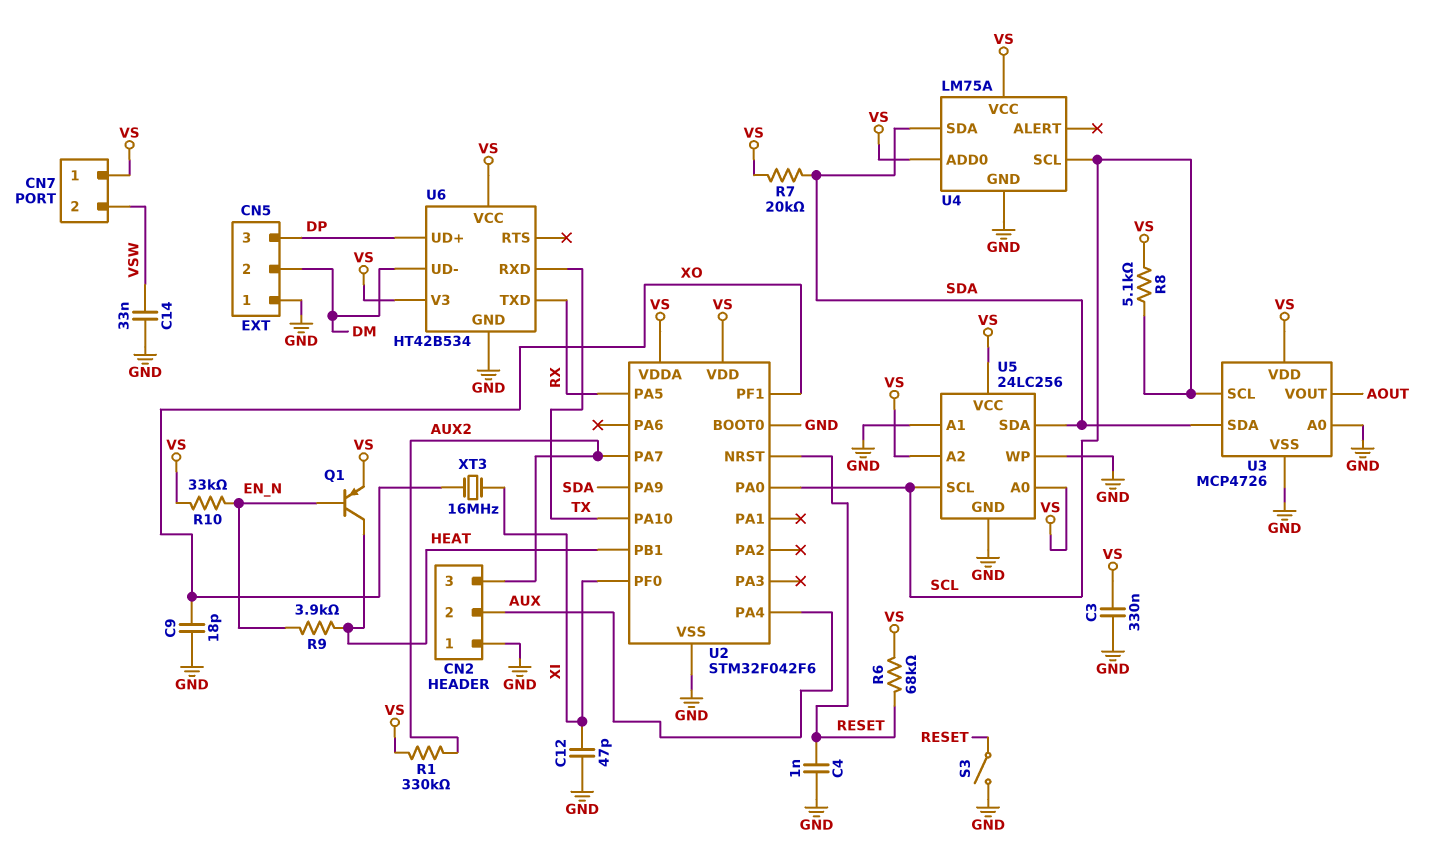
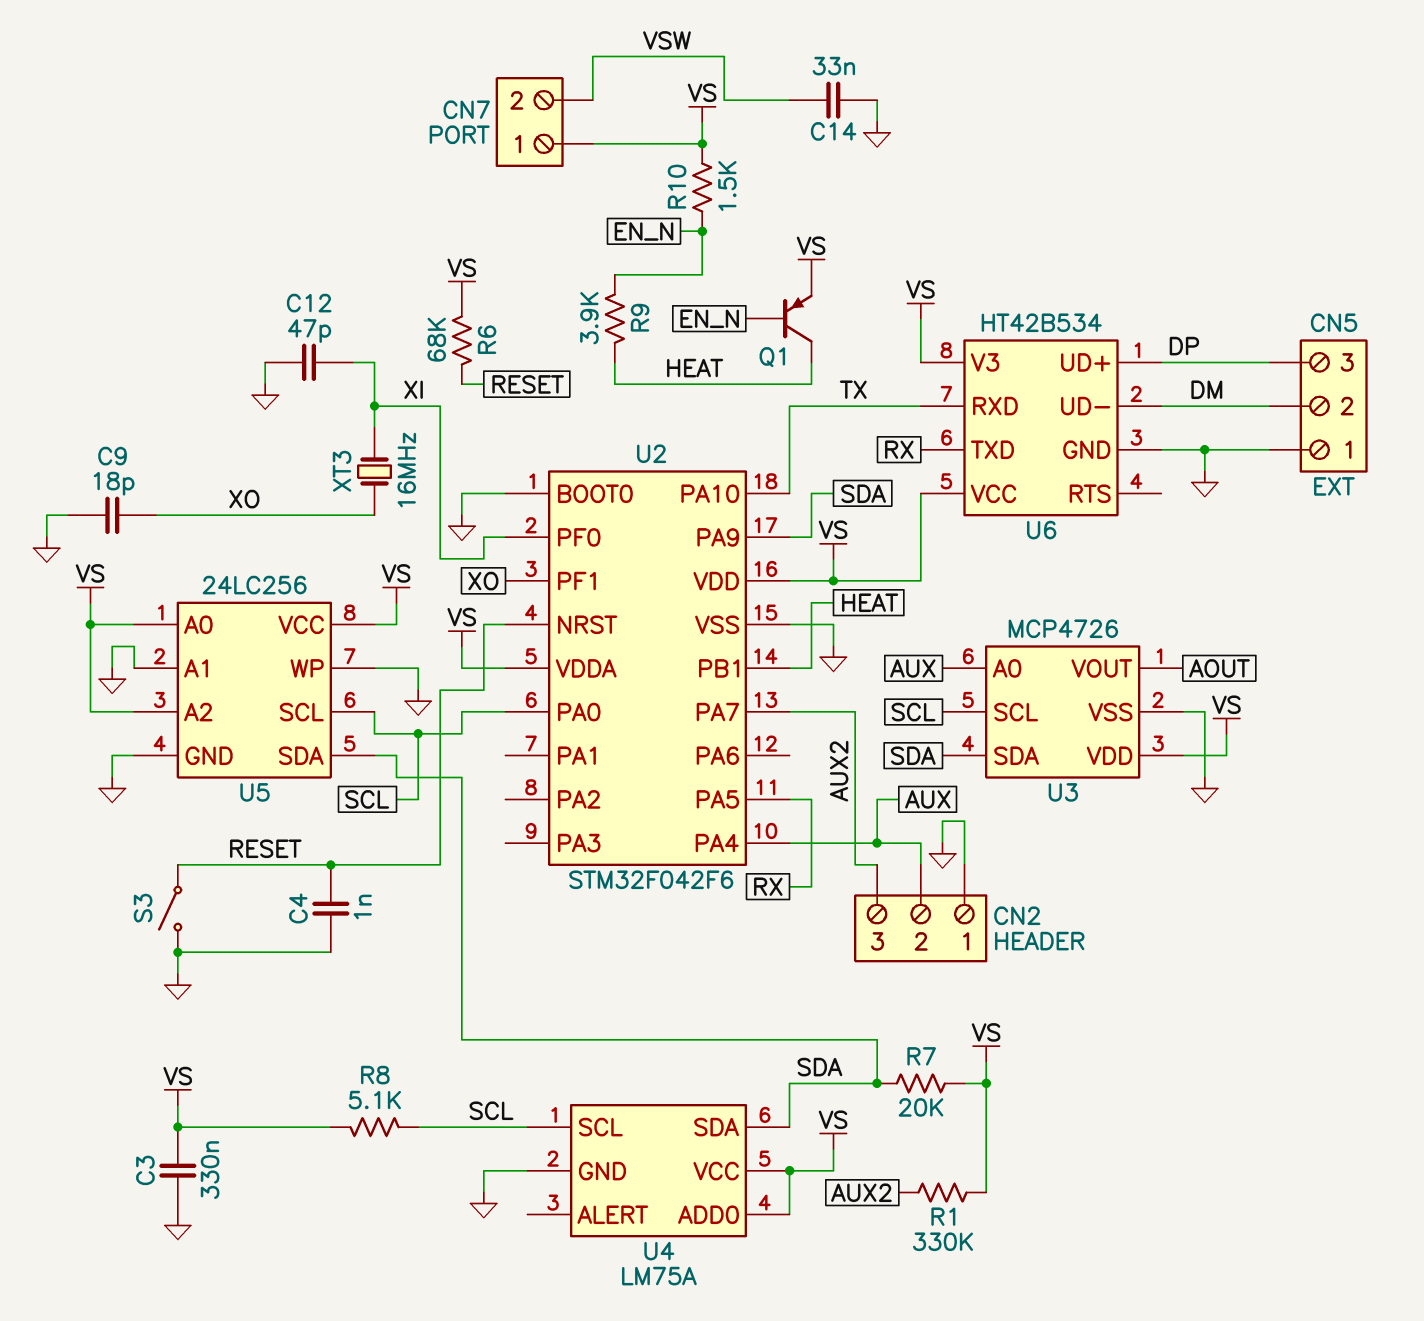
R10: 33k (EN_N, VS) -> 1.5k (EN_N, VS)
U3 pin A0: GND -> AUX

